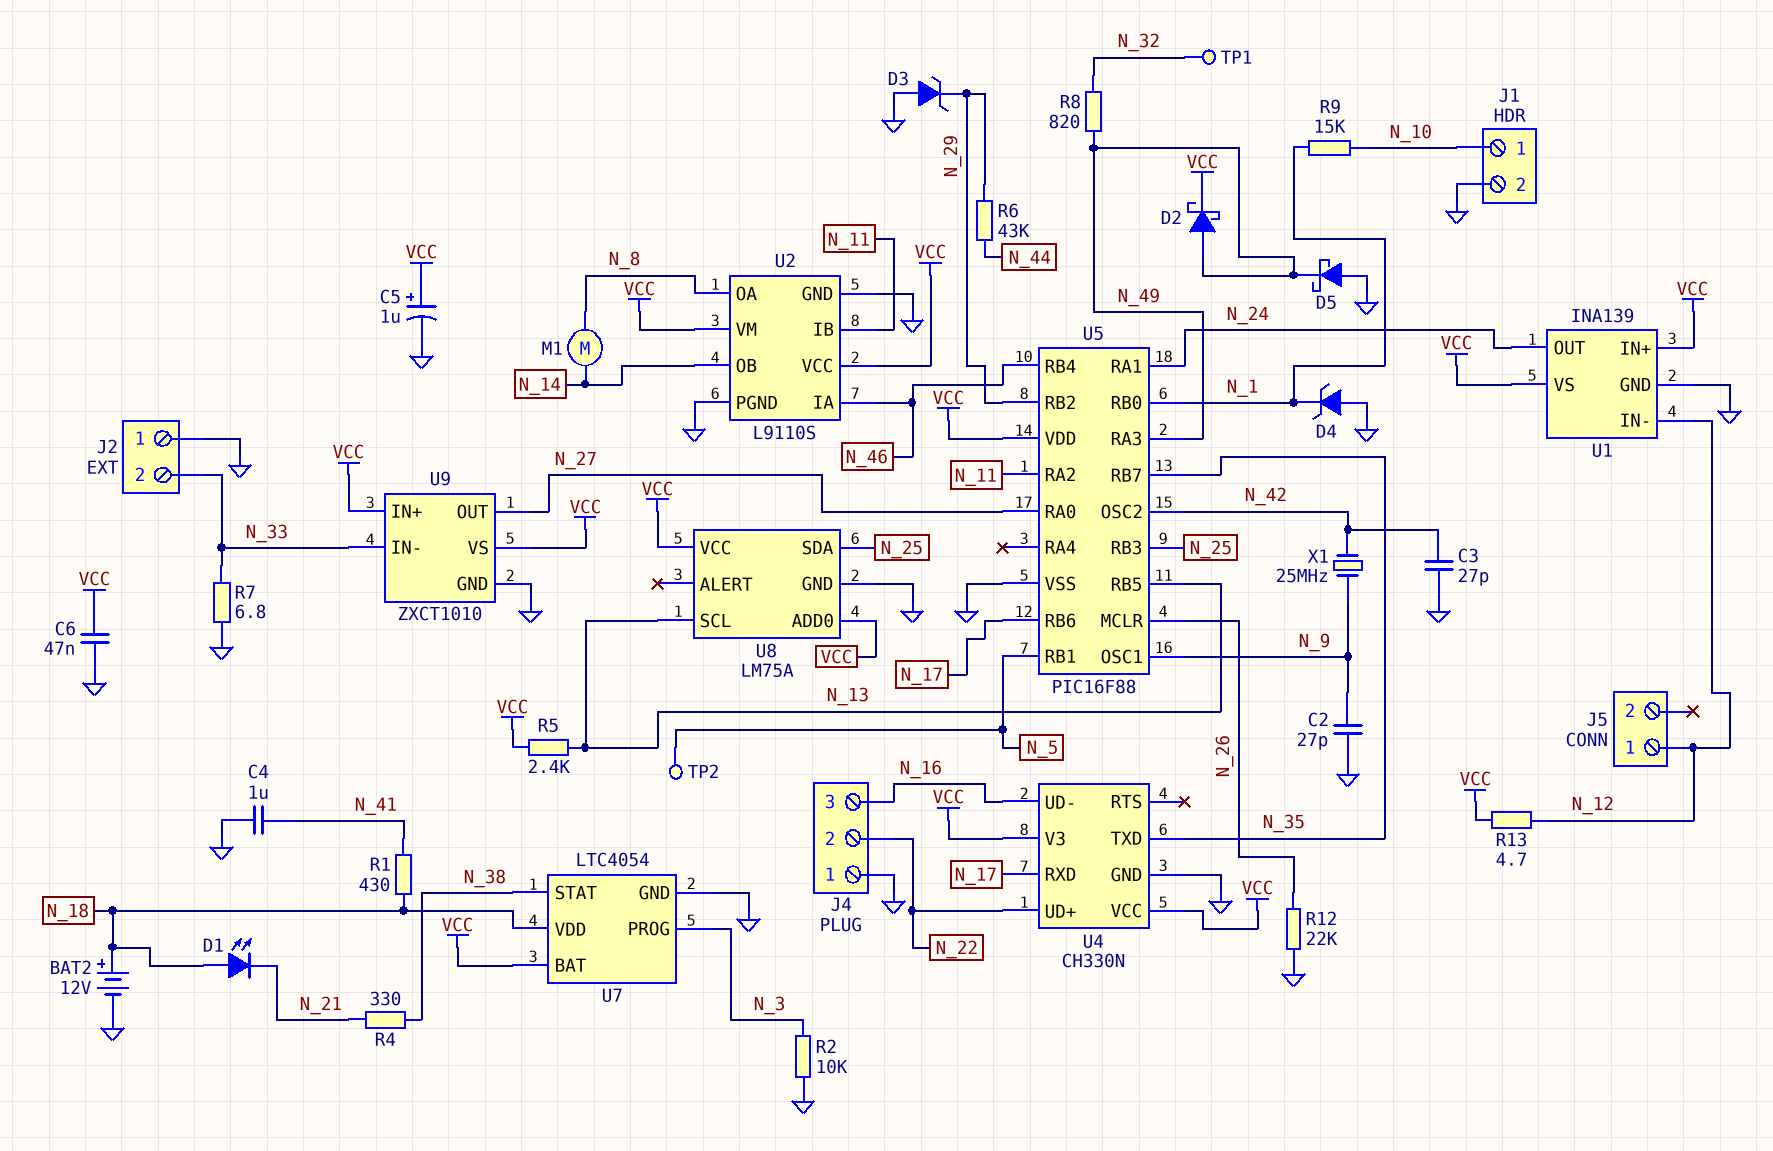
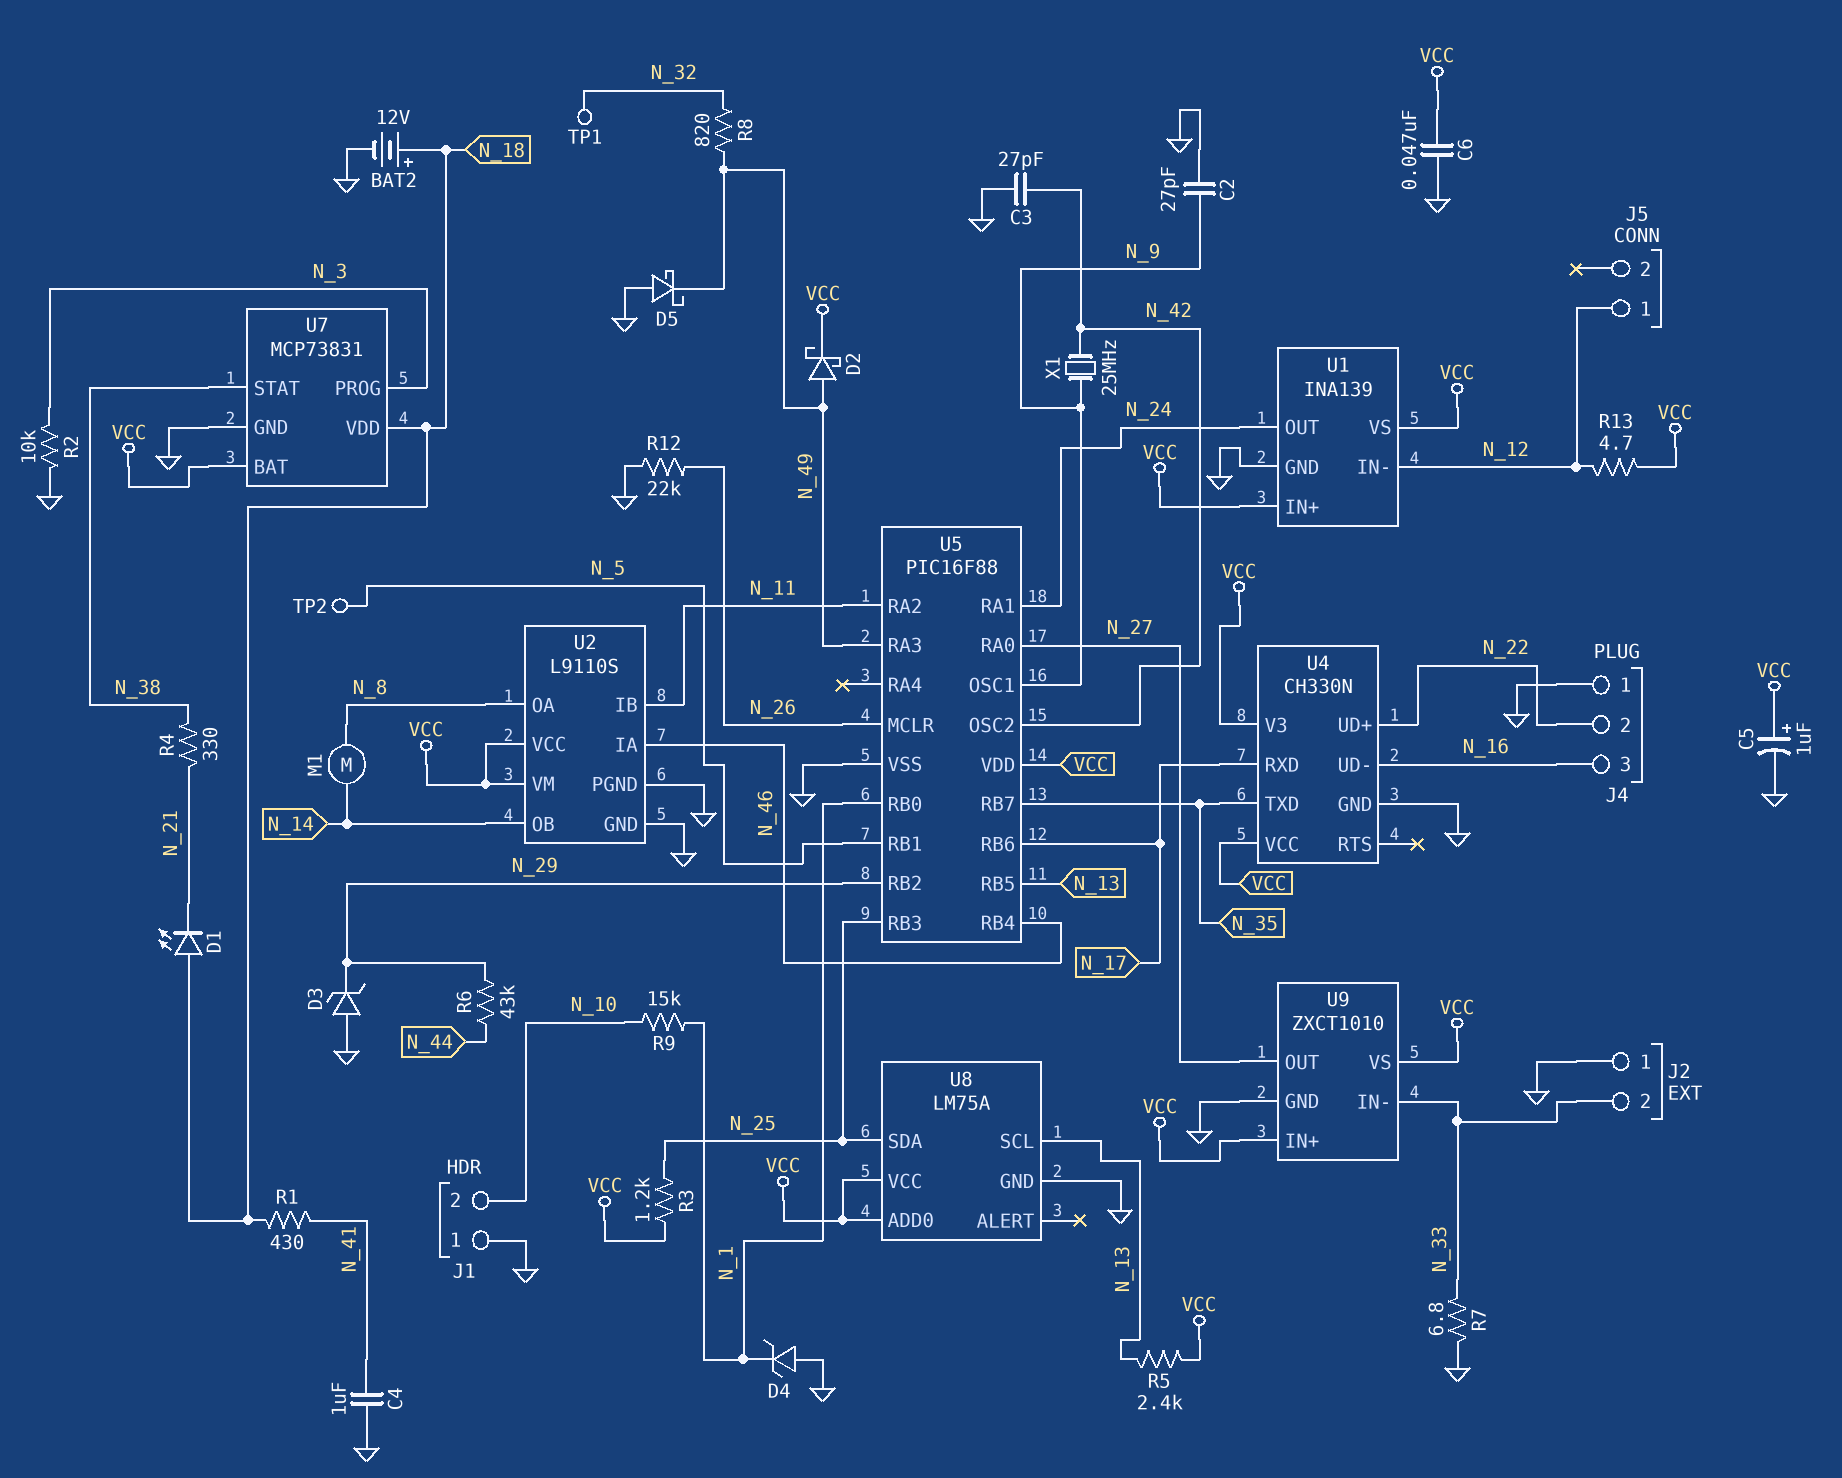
J1 pin 1: N_10 -> GND
J1 pin 2: GND -> N_10
R3: none -> 1.2k (N_25, VCC)
U7: LTC4054 -> MCP73831

